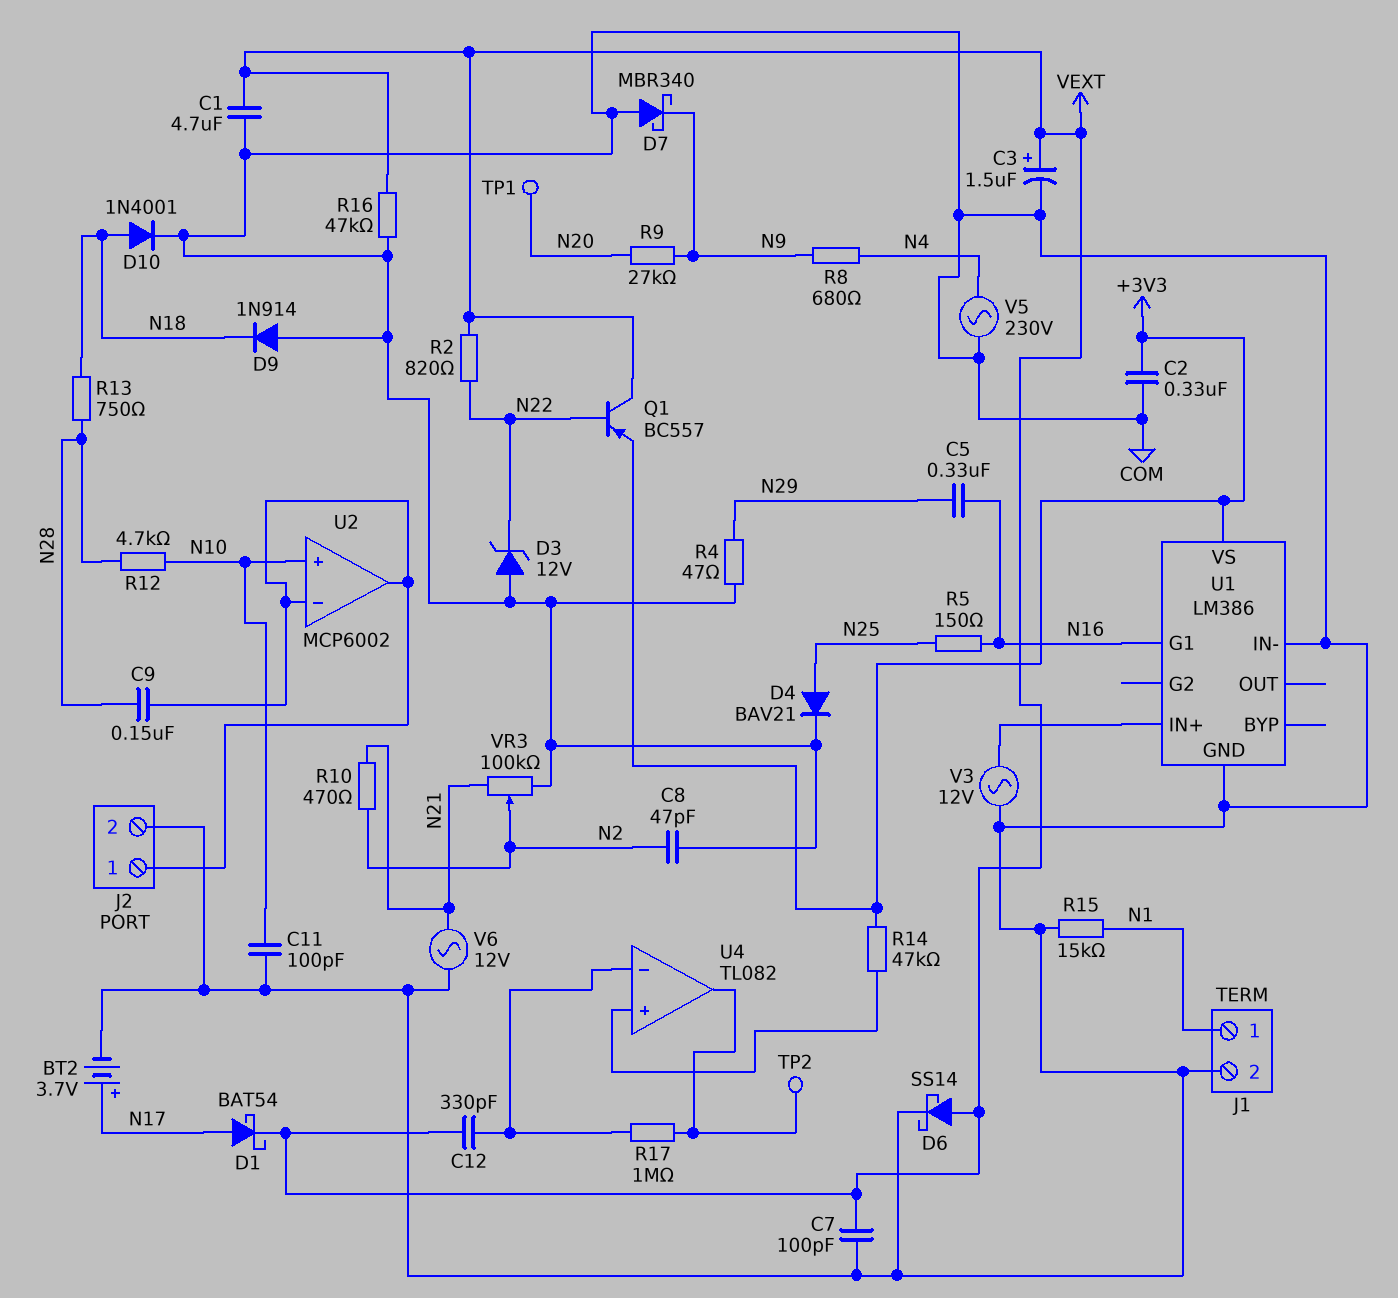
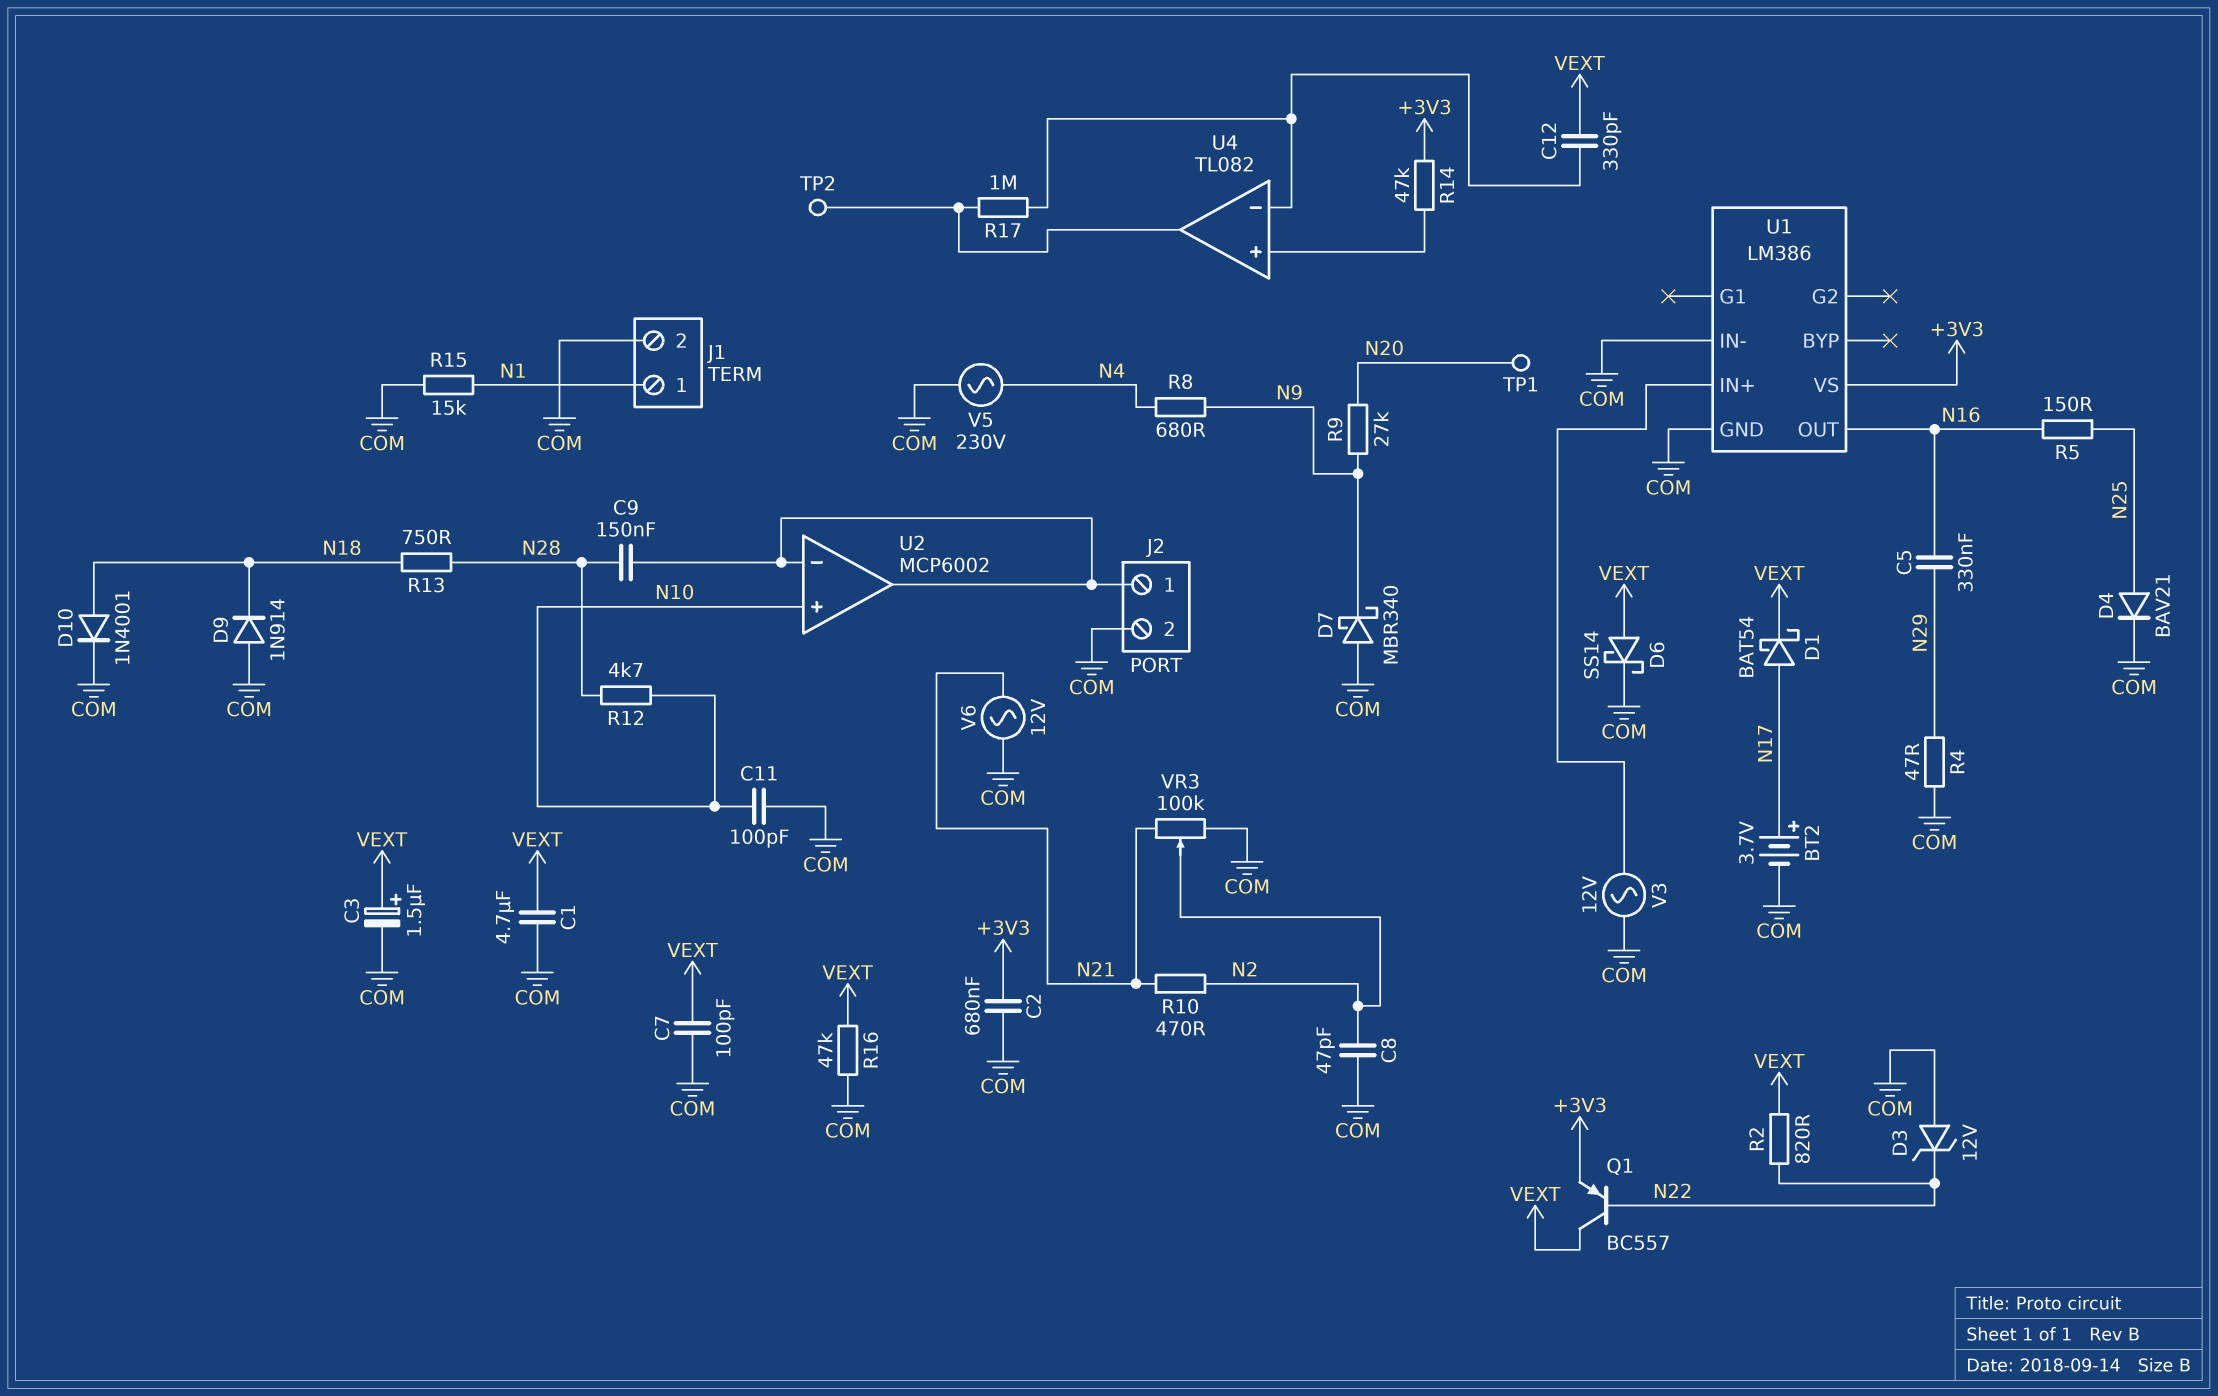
C2: 330nF (+3V3, COM) -> 680nF (+3V3, COM)
U1 pin G1: N16 -> none
U1 pin OUT: none -> N16

